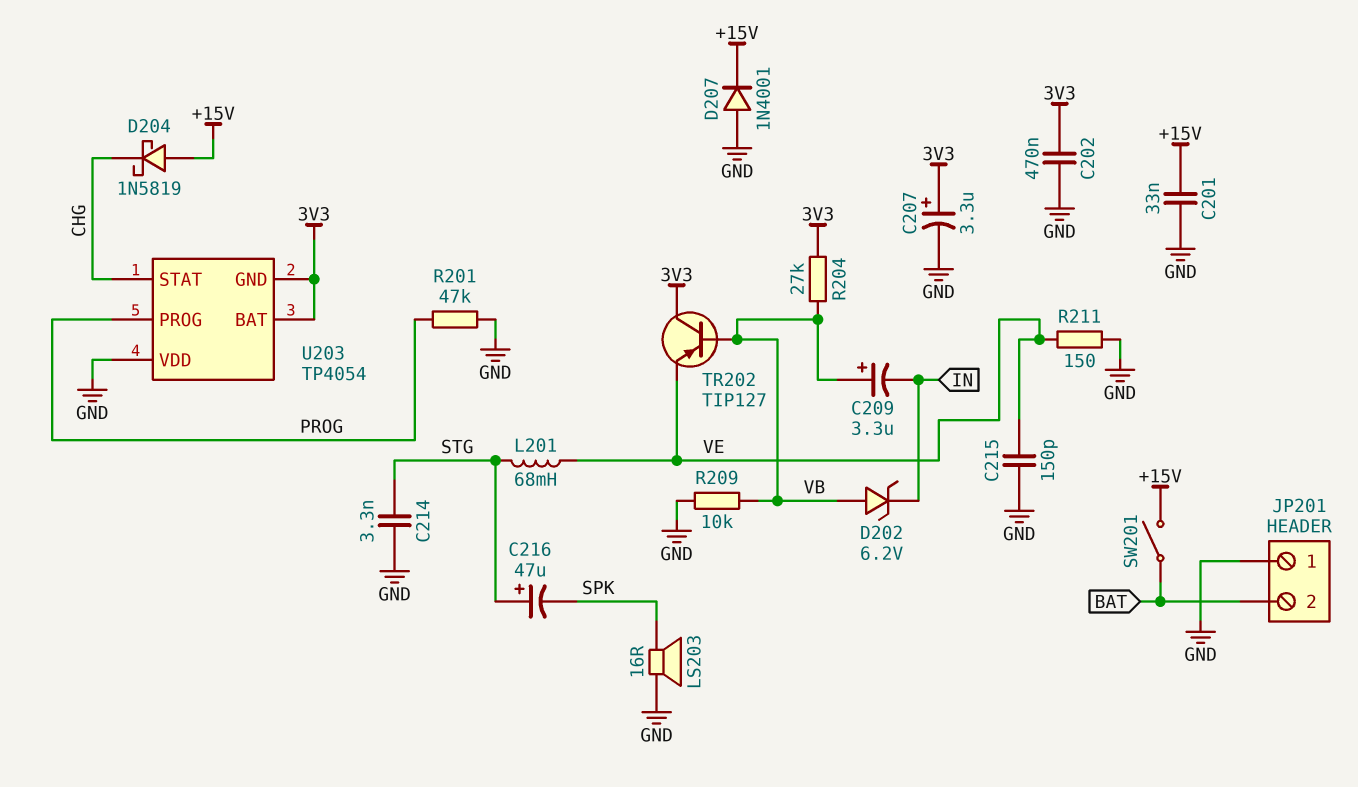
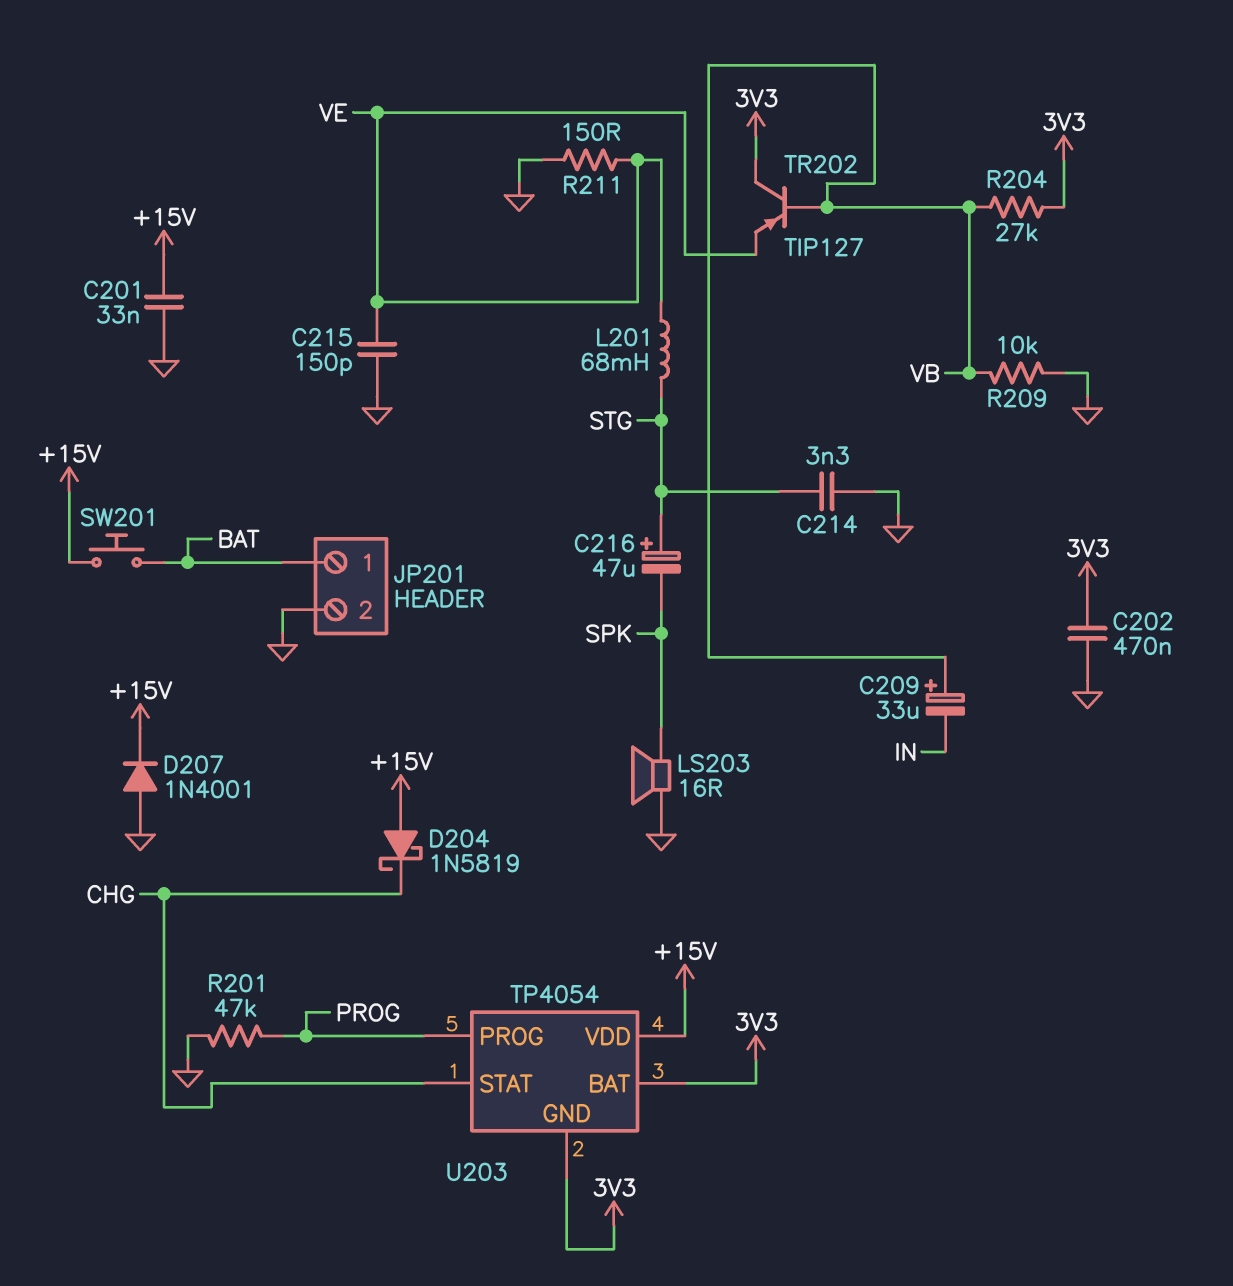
C207: 3.3uF (plus 3V3, minus GND) -> none
C209: 3.3uF (plus VB, minus IN) -> 33uF (plus VB, minus IN)
D202: zener 6.2V (A VB, K IN) -> none
JP201 pin 1: GND -> BAT
JP201 pin 2: BAT -> GND
SW201: switch (+15V, BAT) -> button (+15V, BAT)
U203 pin VDD: GND -> +15V

